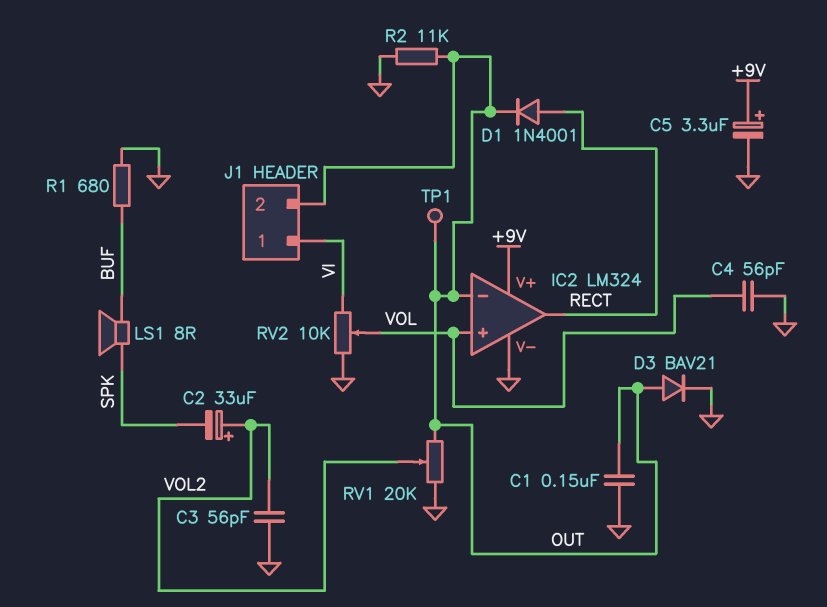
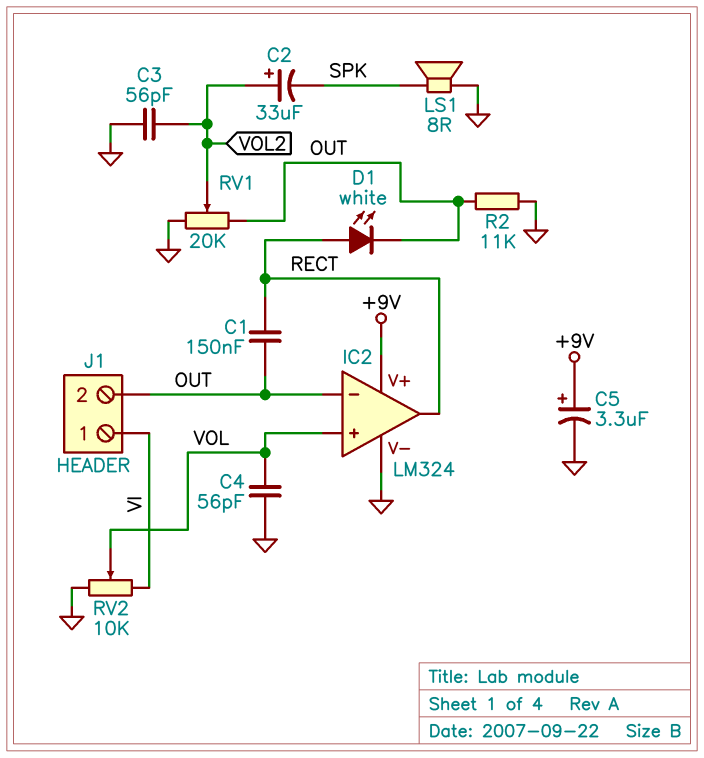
C1: 150nF (GND, OUT) -> 150nF (OUT, RECT)
D1: diode 1N4001 (A RECT, K OUT) -> LED white (A RECT, K OUT)
D3: diode BAV21 (A OUT, K GND) -> none
LS1: speaker 8R (BUF, SPK) -> speaker 8R (GND, SPK)
R1: 680 (BUF, GND) -> none
TP1: test point (OUT) -> none

